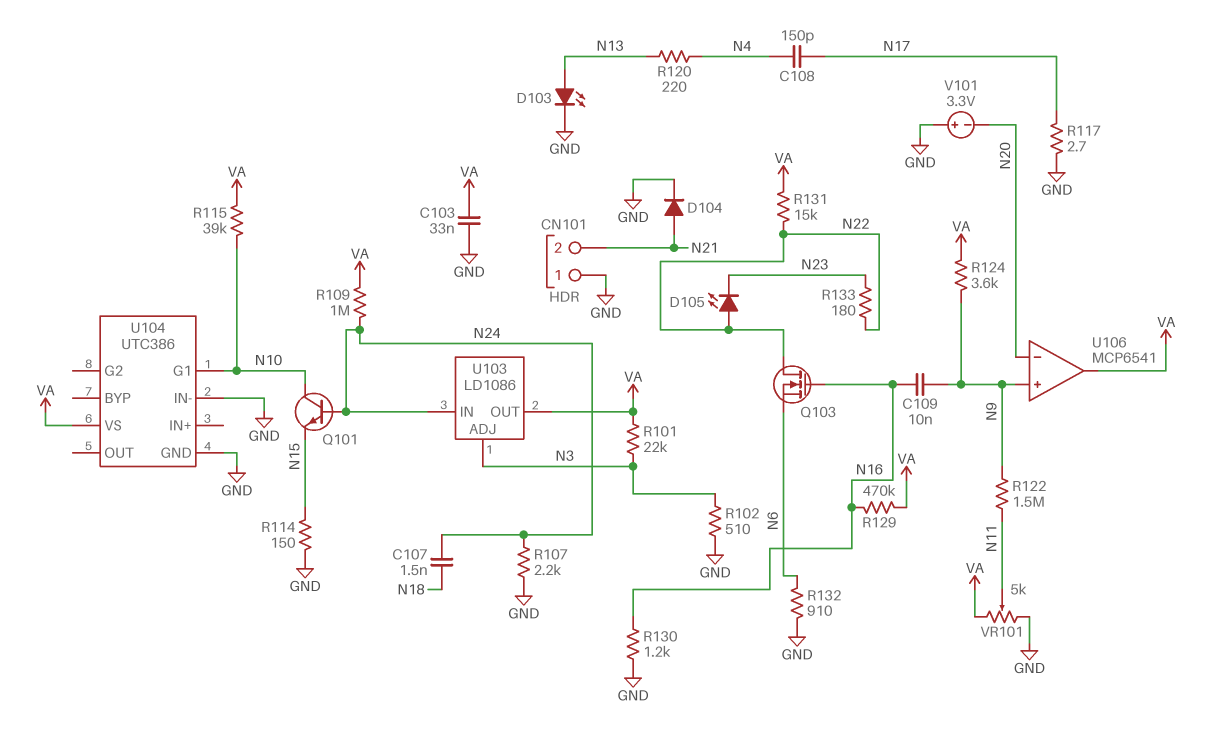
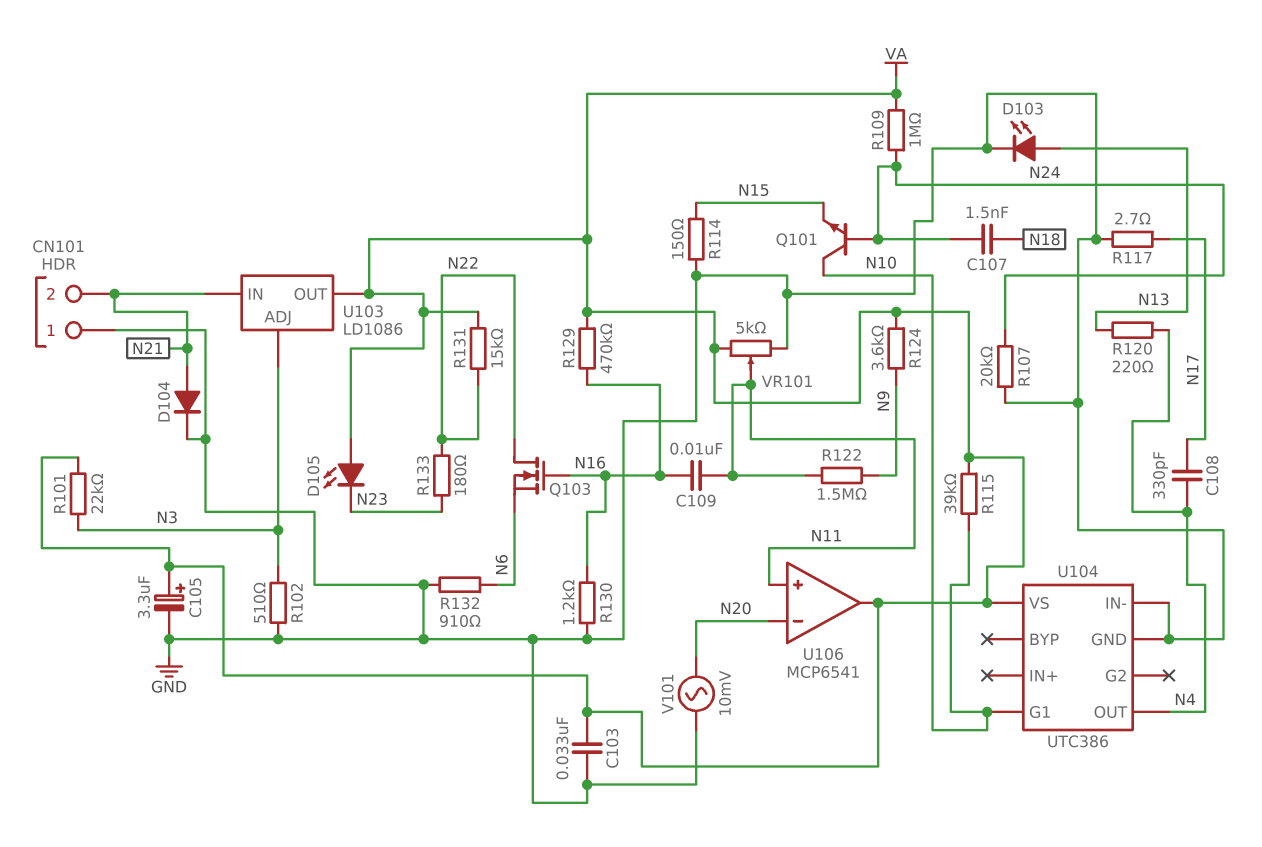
C105: none -> 3.3uF (plus VA, minus GND)
C108: 150pF (N4, N17) -> 330pF (N4, N17)
C109: 10nF (N9, N16) -> 10nF (N11, N16)
D105: LED (A N22, K N23) -> LED (A VA, K N23)
R107: 2.2k (GND, N24) -> 20k (GND, N24)
U103 pin IN: N24 -> N21
U104 pin OUT: none -> N4
U106 pin in+: N9 -> N11
V101: 3.3V (plus GND, minus N20) -> AC 10mV (GND, N20)

